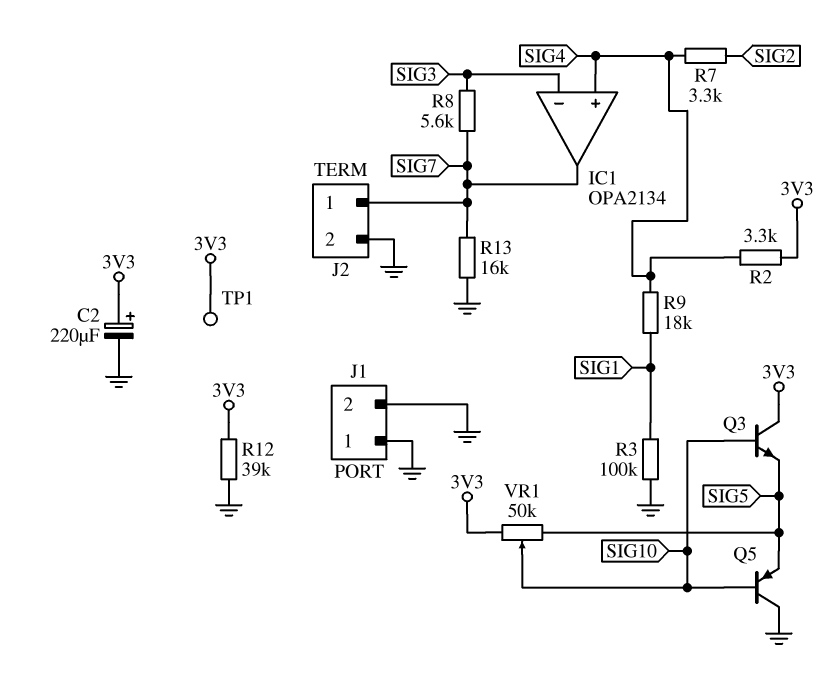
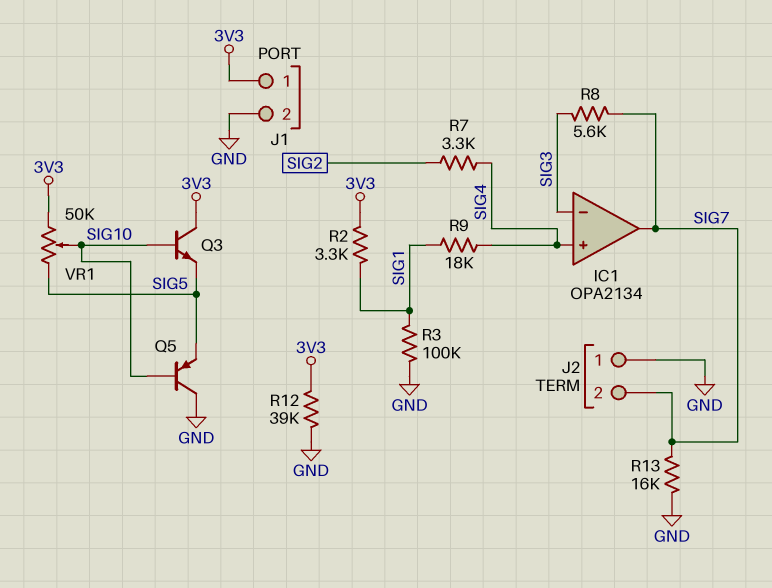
C2: 220uF (plus 3V3, minus GND) -> none
J1 pin 1: GND -> 3V3
J2 pin 1: SIG7 -> GND
J2 pin 2: GND -> SIG7
R2: 3.3k (3V3, SIG4) -> 3.3k (3V3, SIG1)
TP1: test point (3V3) -> none

